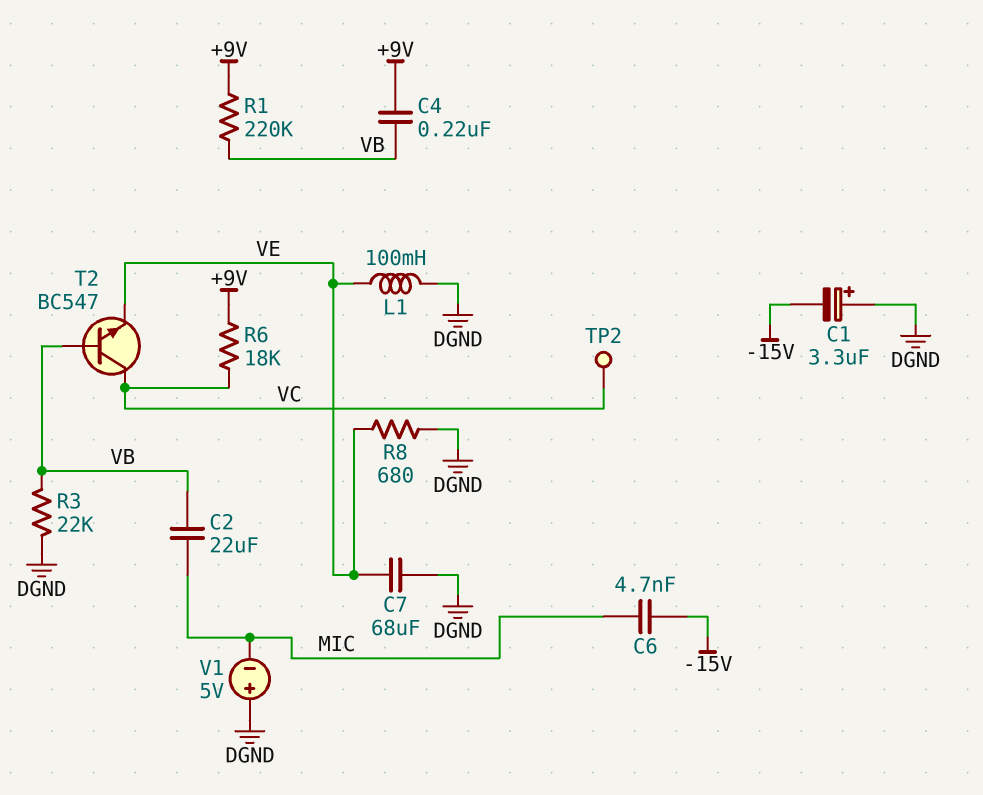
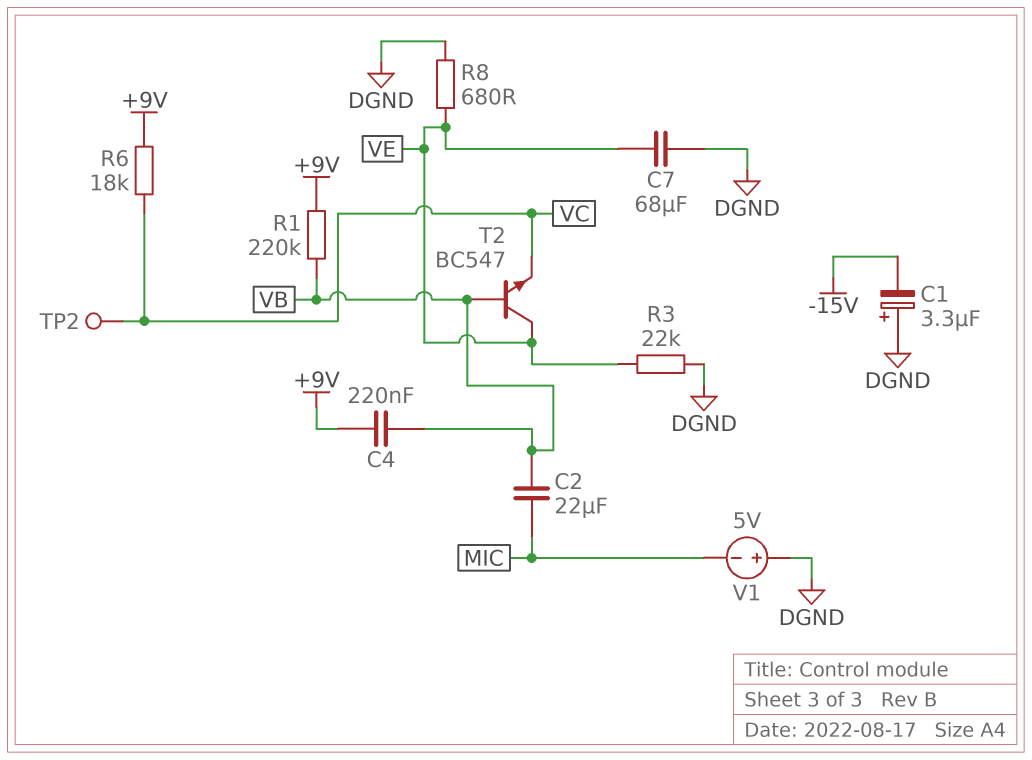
C6: 4.7nF (-15V, MIC) -> none
L1: 100mH (DGND, VE) -> none
R3: 22k (DGND, VB) -> 22k (DGND, VE)
T2: NPN BC547 (B VB, C VC, E VE) -> NPN BC547 (B VB, C VE, E VC)

